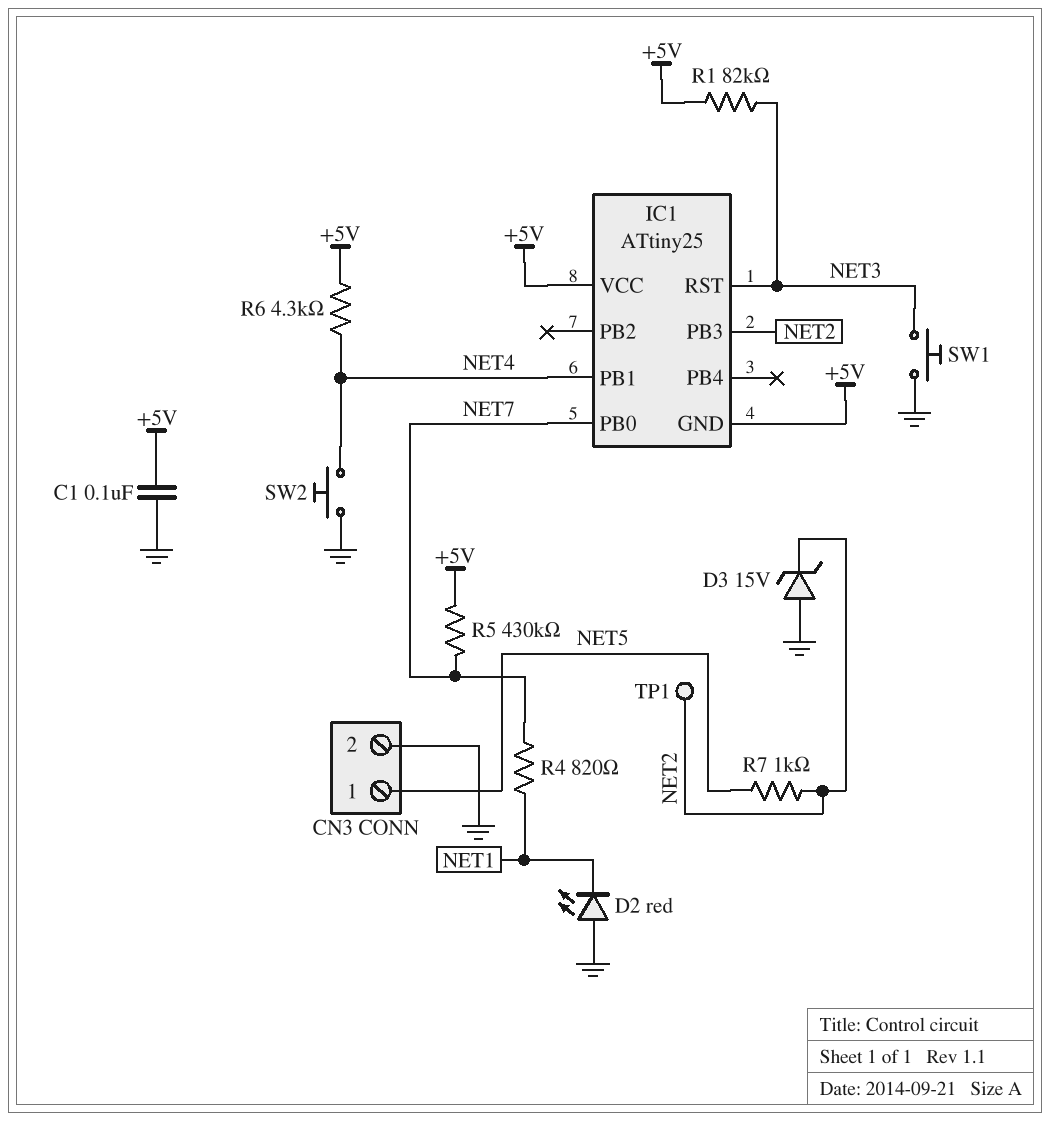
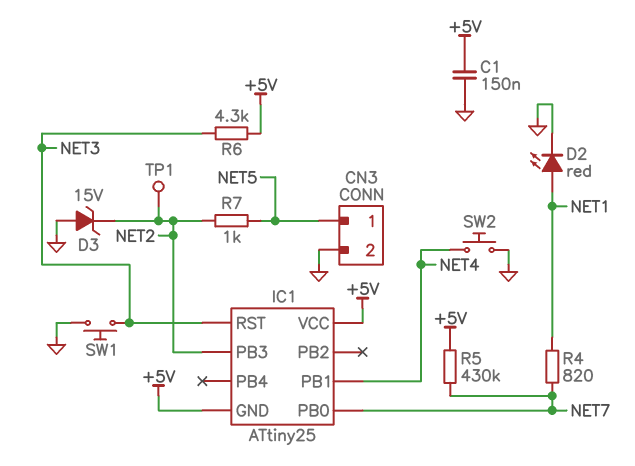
C1: 100nF (+5V, GND) -> 150nF (+5V, GND)
D2: LED red (A GND, K NET1) -> LED red (A NET1, K GND)
R1: 82k (+5V, NET3) -> none
R6: 4.3k (+5V, NET4) -> 4.3k (+5V, NET3)

